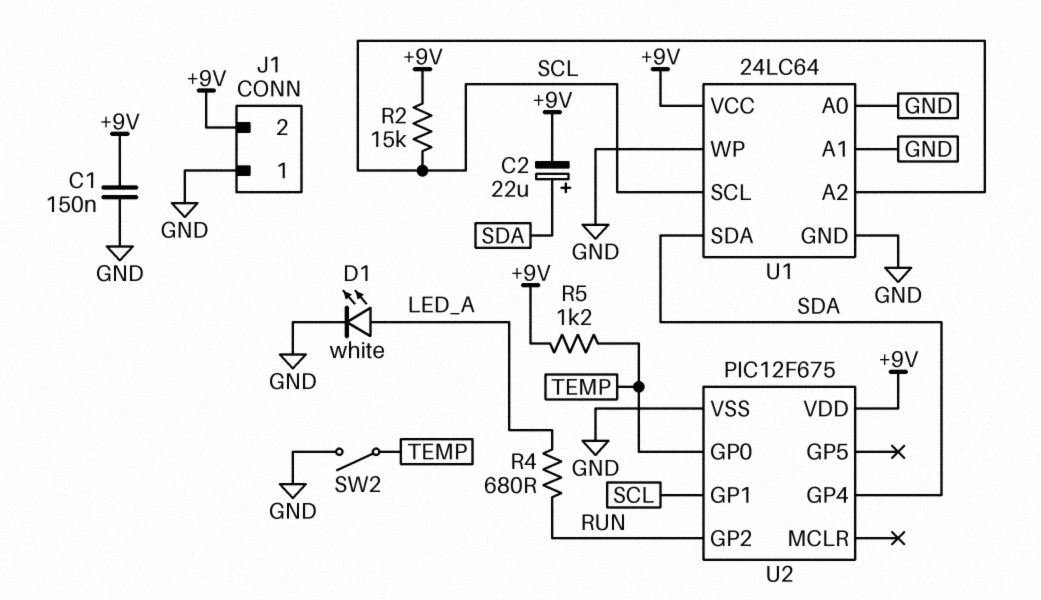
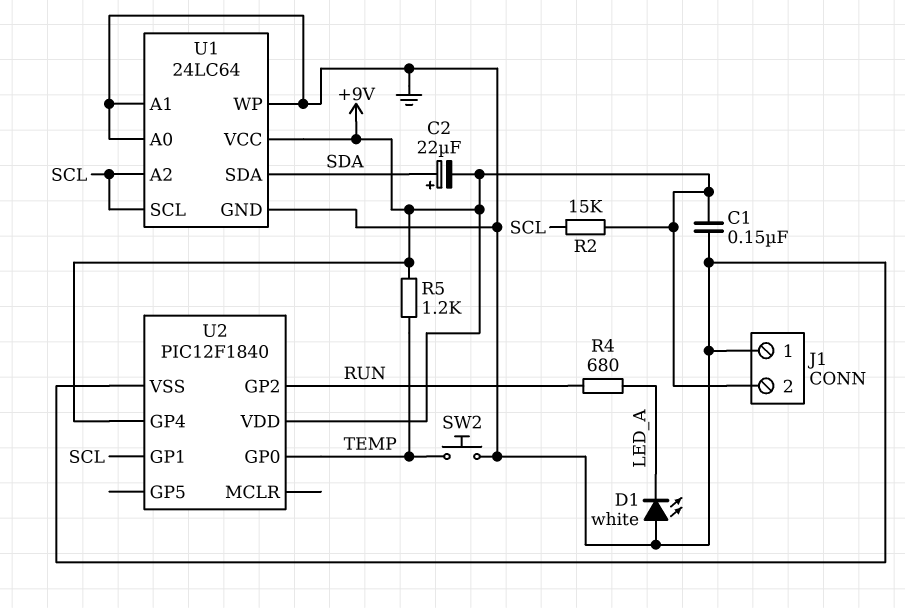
D1: LED white (A LED_A, K GND) -> LED white (A GND, K LED_A)
SW2: switch (GND, TEMP) -> button (GND, TEMP)
U2: PIC12F675 -> PIC12F1840
U2 pin GP4: SDA -> +9V

